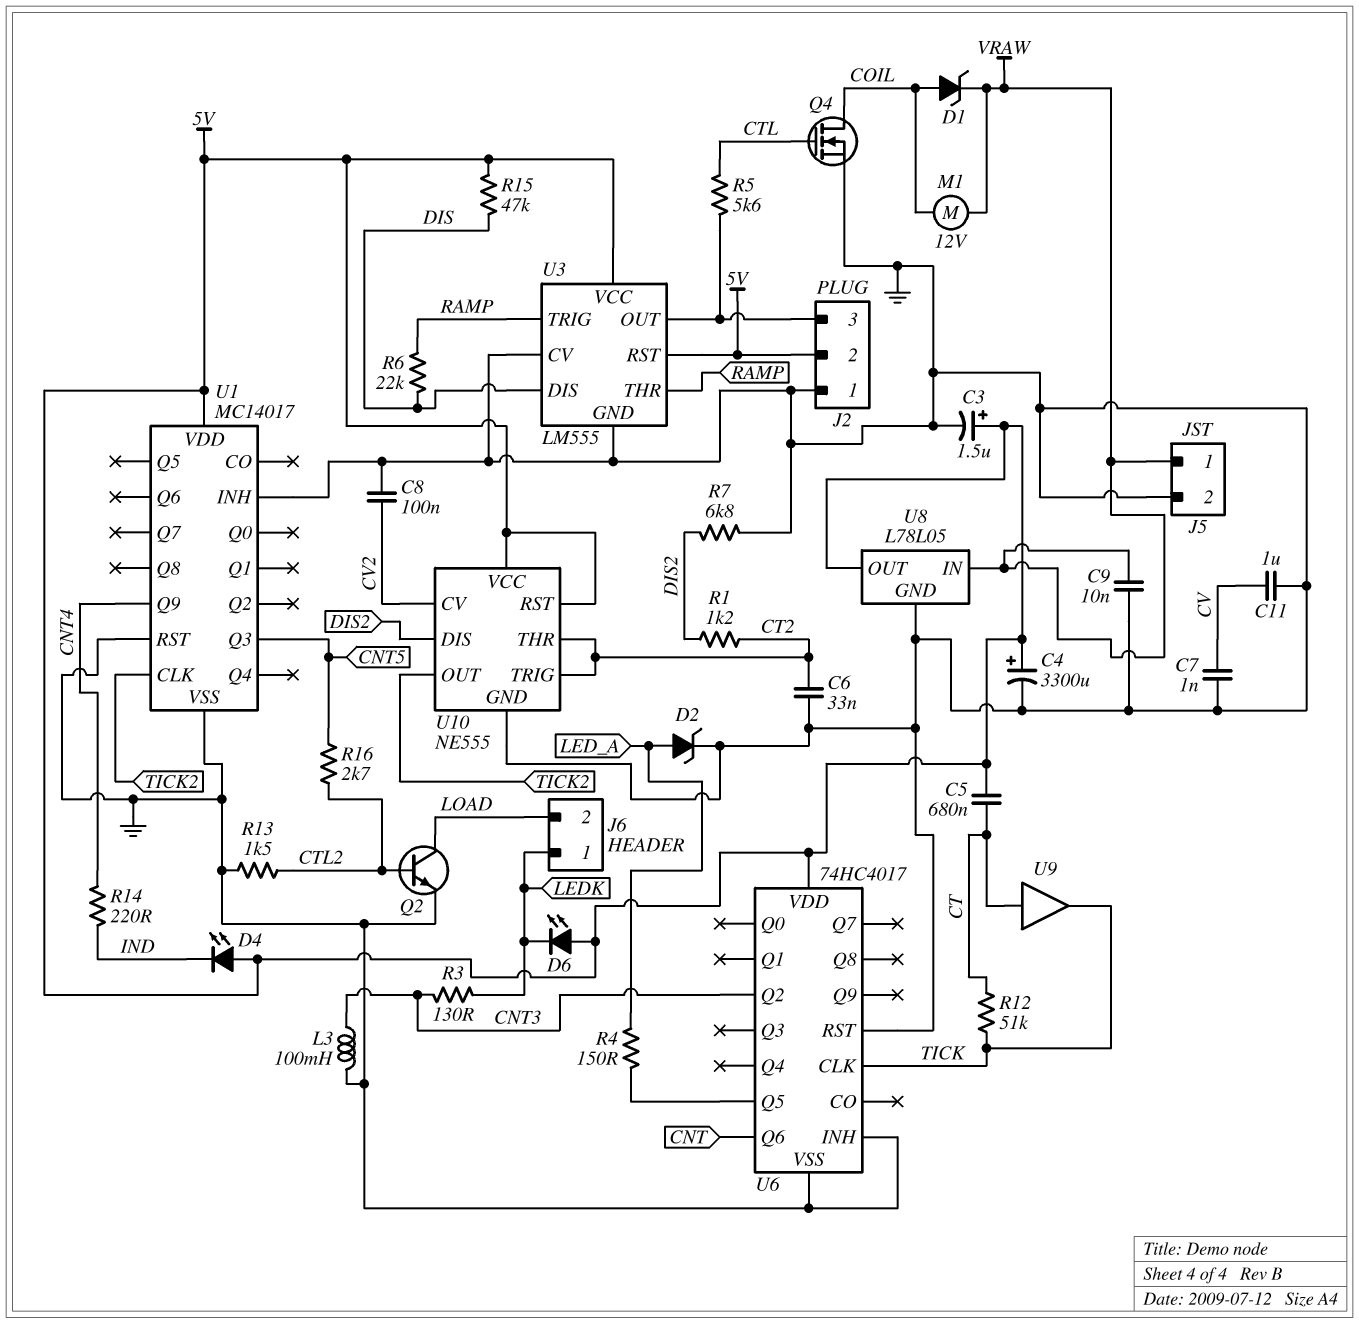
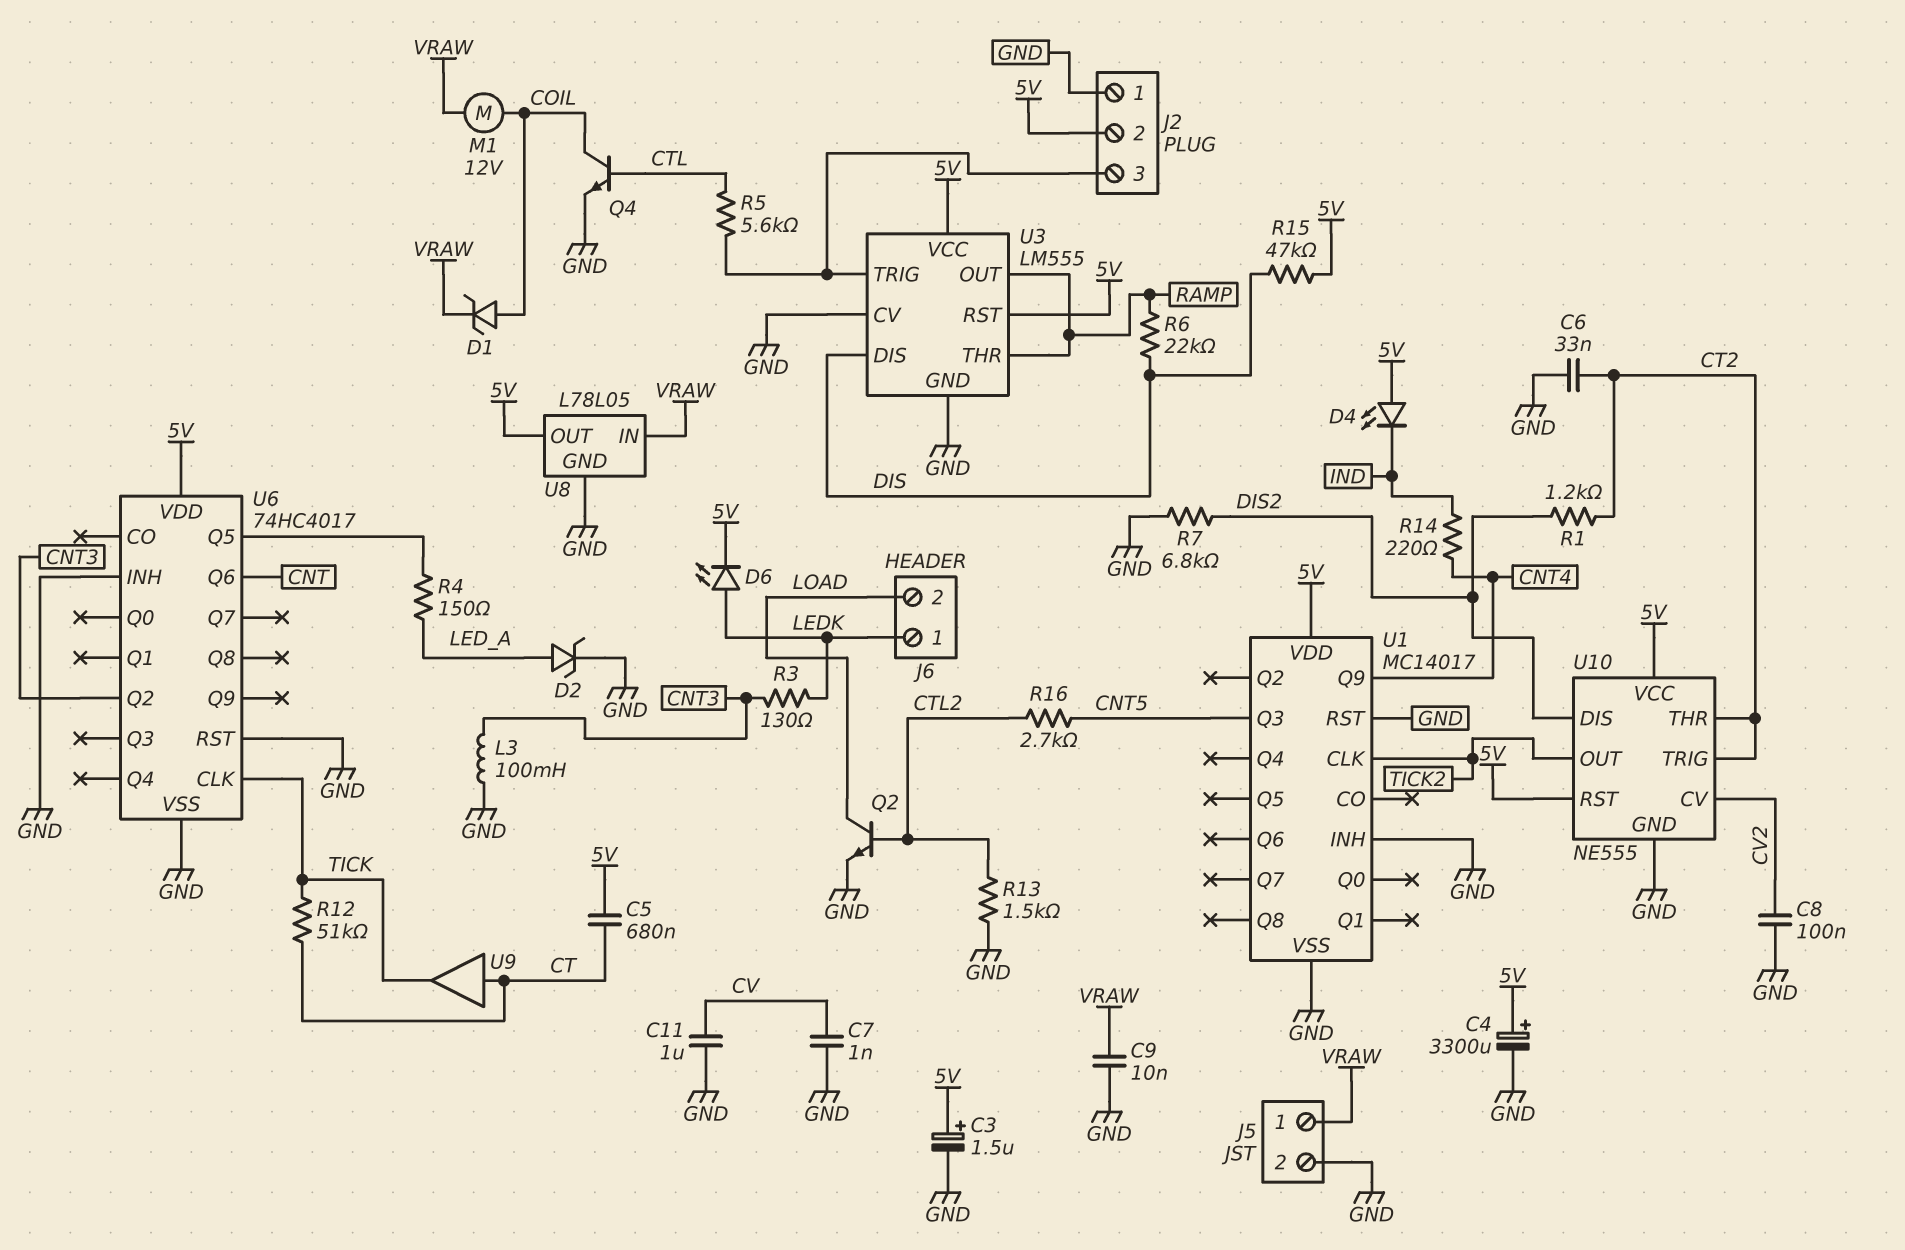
D6: LED (A 5V, K LEDK) -> LED (A LEDK, K 5V)
Q4: NMOS (G CTL, D COIL, S GND) -> NPN (B CTL, C COIL, E GND)
U3 pin OUT: J2/3 -> RAMP
U3 pin TRIG: RAMP -> J2/3

